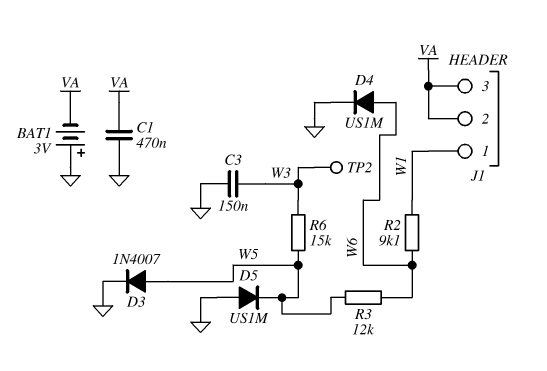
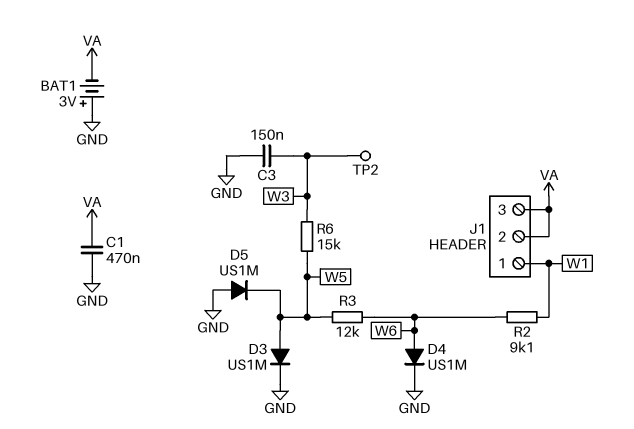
D3: diode 1N4007 (A W5, K GND) -> diode US1M (A W5, K GND)

